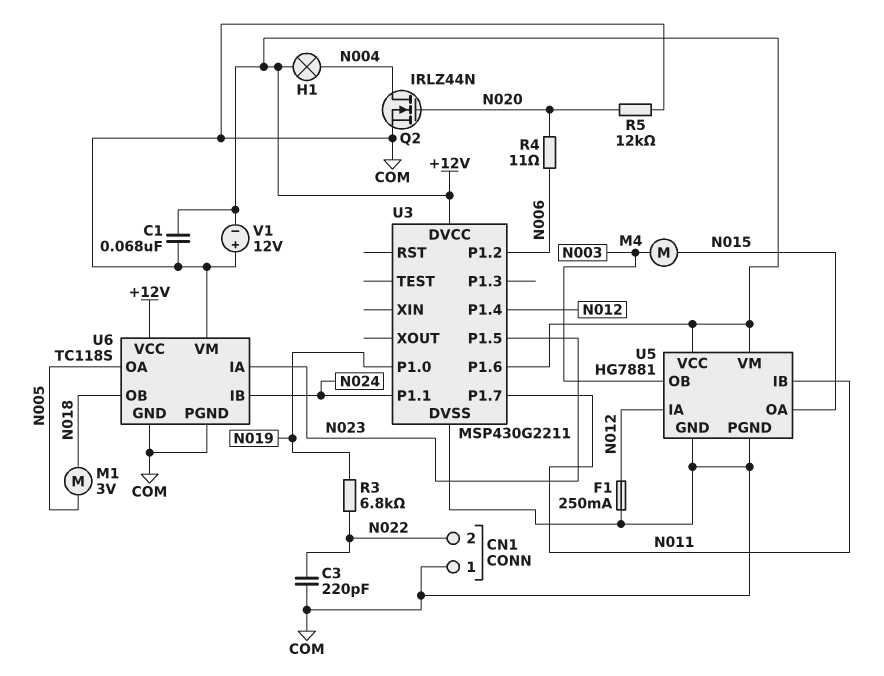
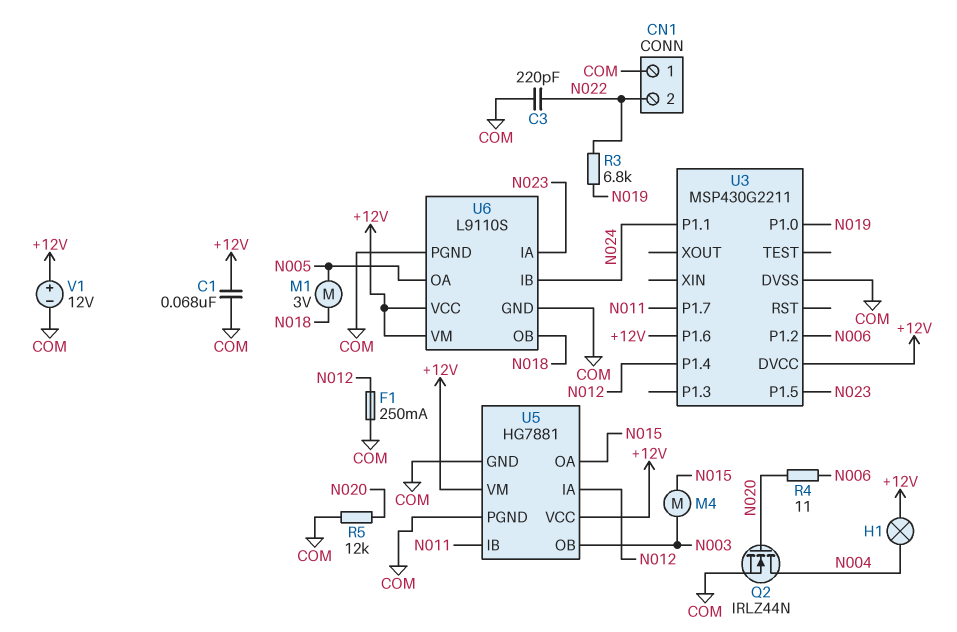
U6: TC118S -> L9110S
U6 pin VM: COM -> +12V
V1: 12V (plus COM, minus +12V) -> 12V (plus +12V, minus COM)

